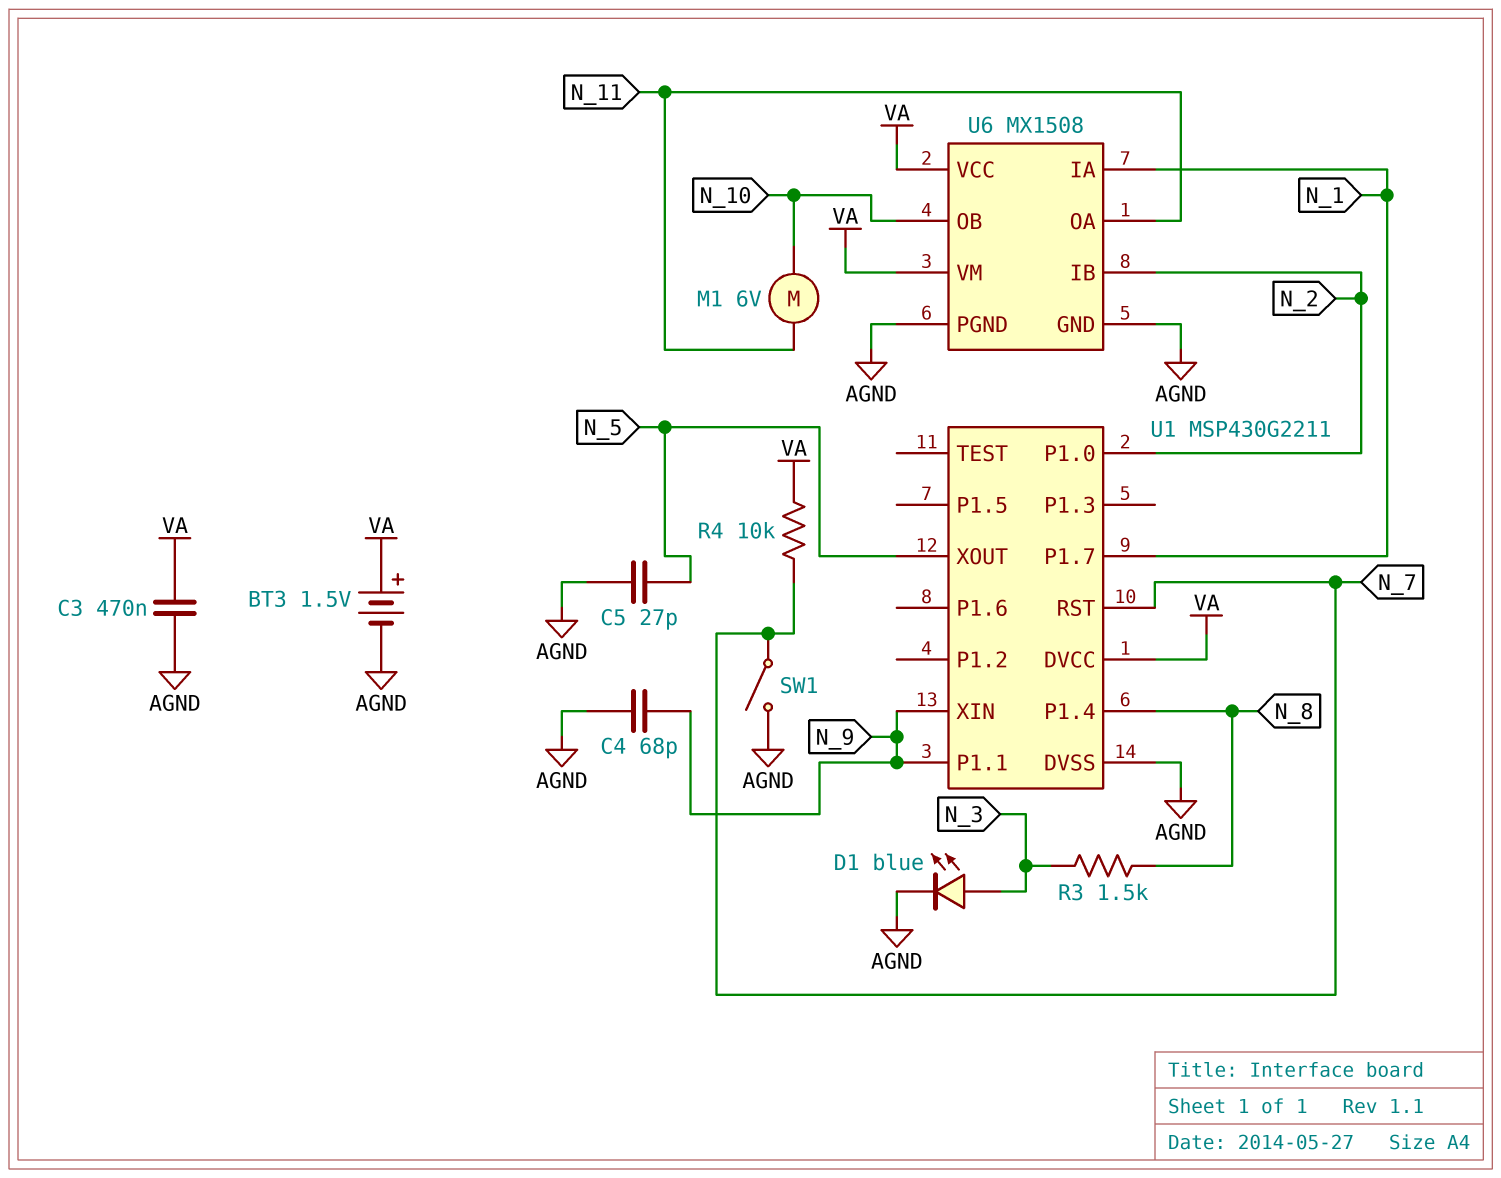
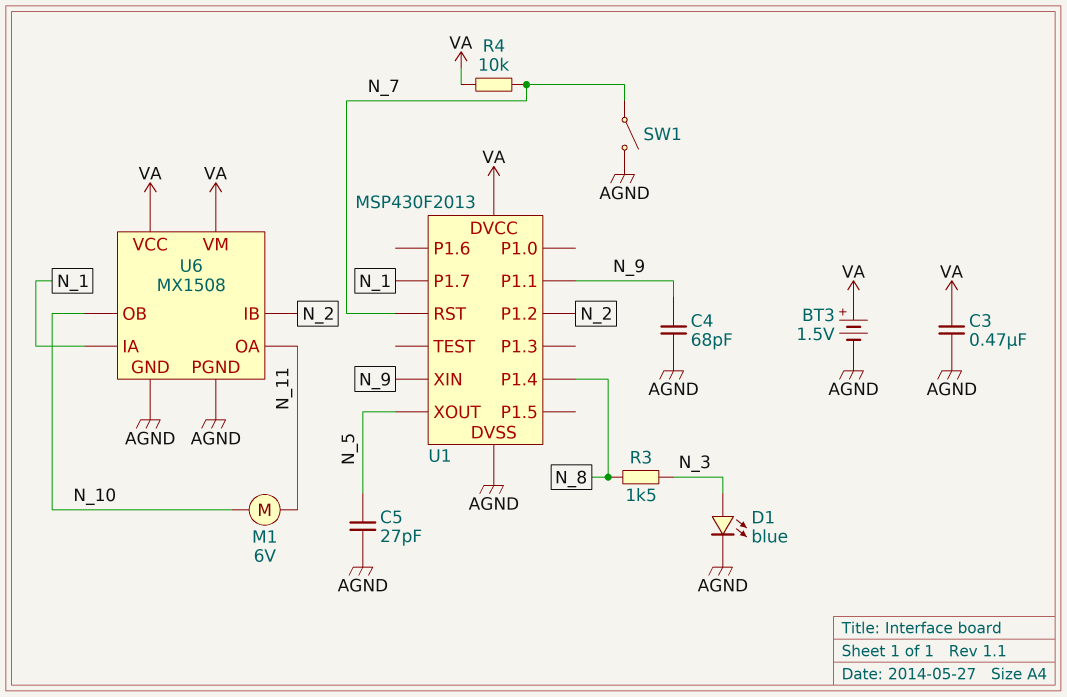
U1: MSP430G2211 -> MSP430F2013
U1 pin P1.0: N_2 -> none
U1 pin P1.2: none -> N_2

